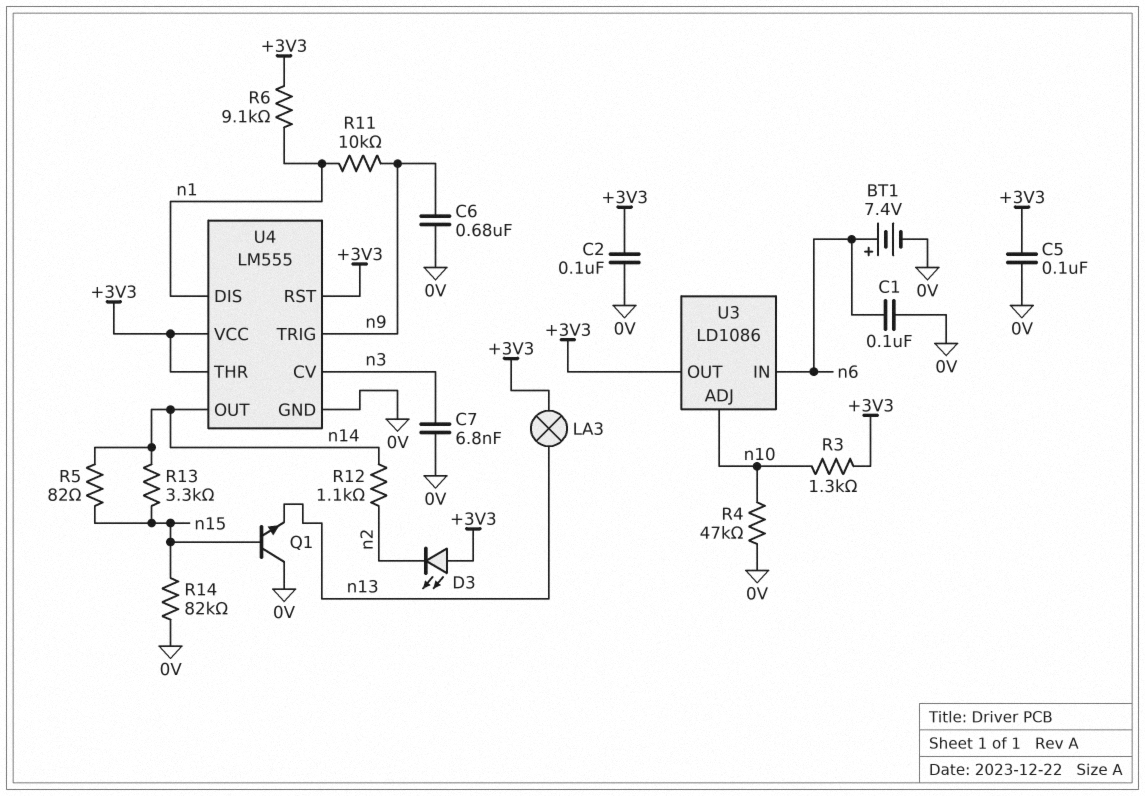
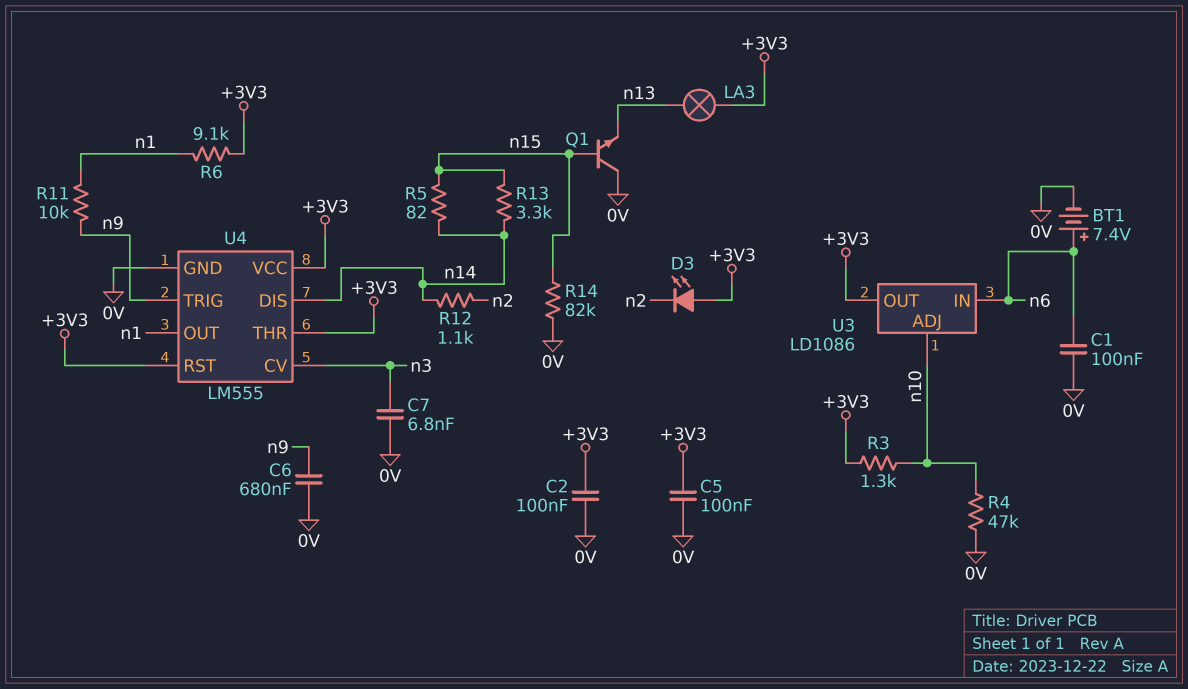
U4 pin DIS: n1 -> n14
U4 pin OUT: n14 -> n1

